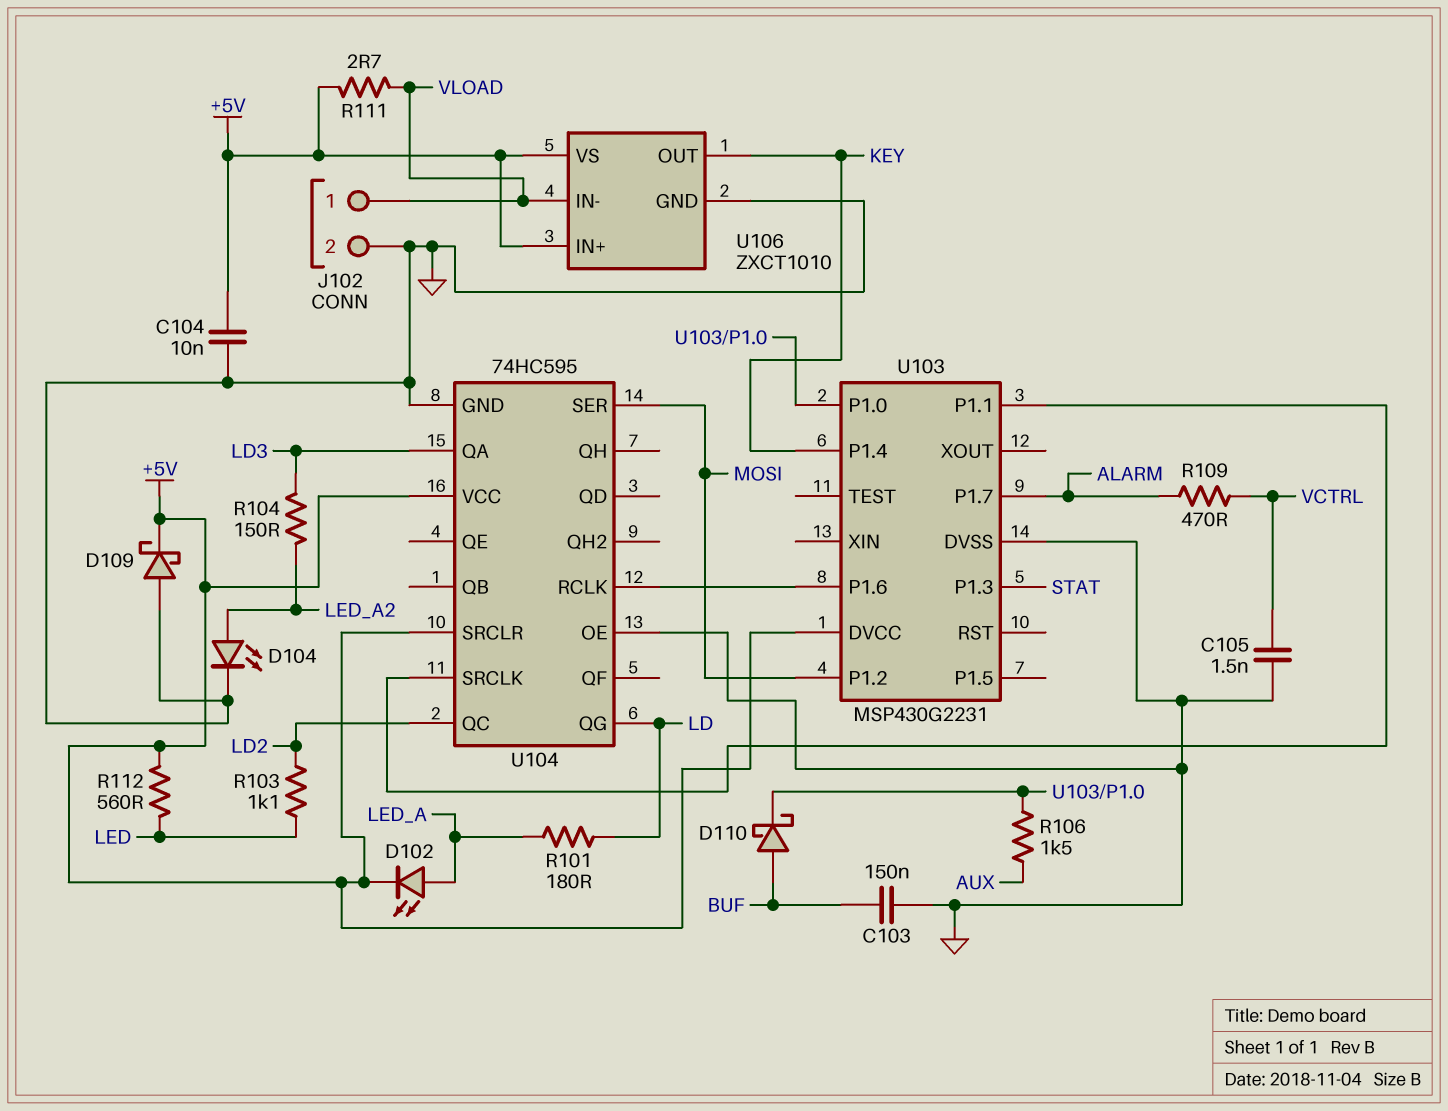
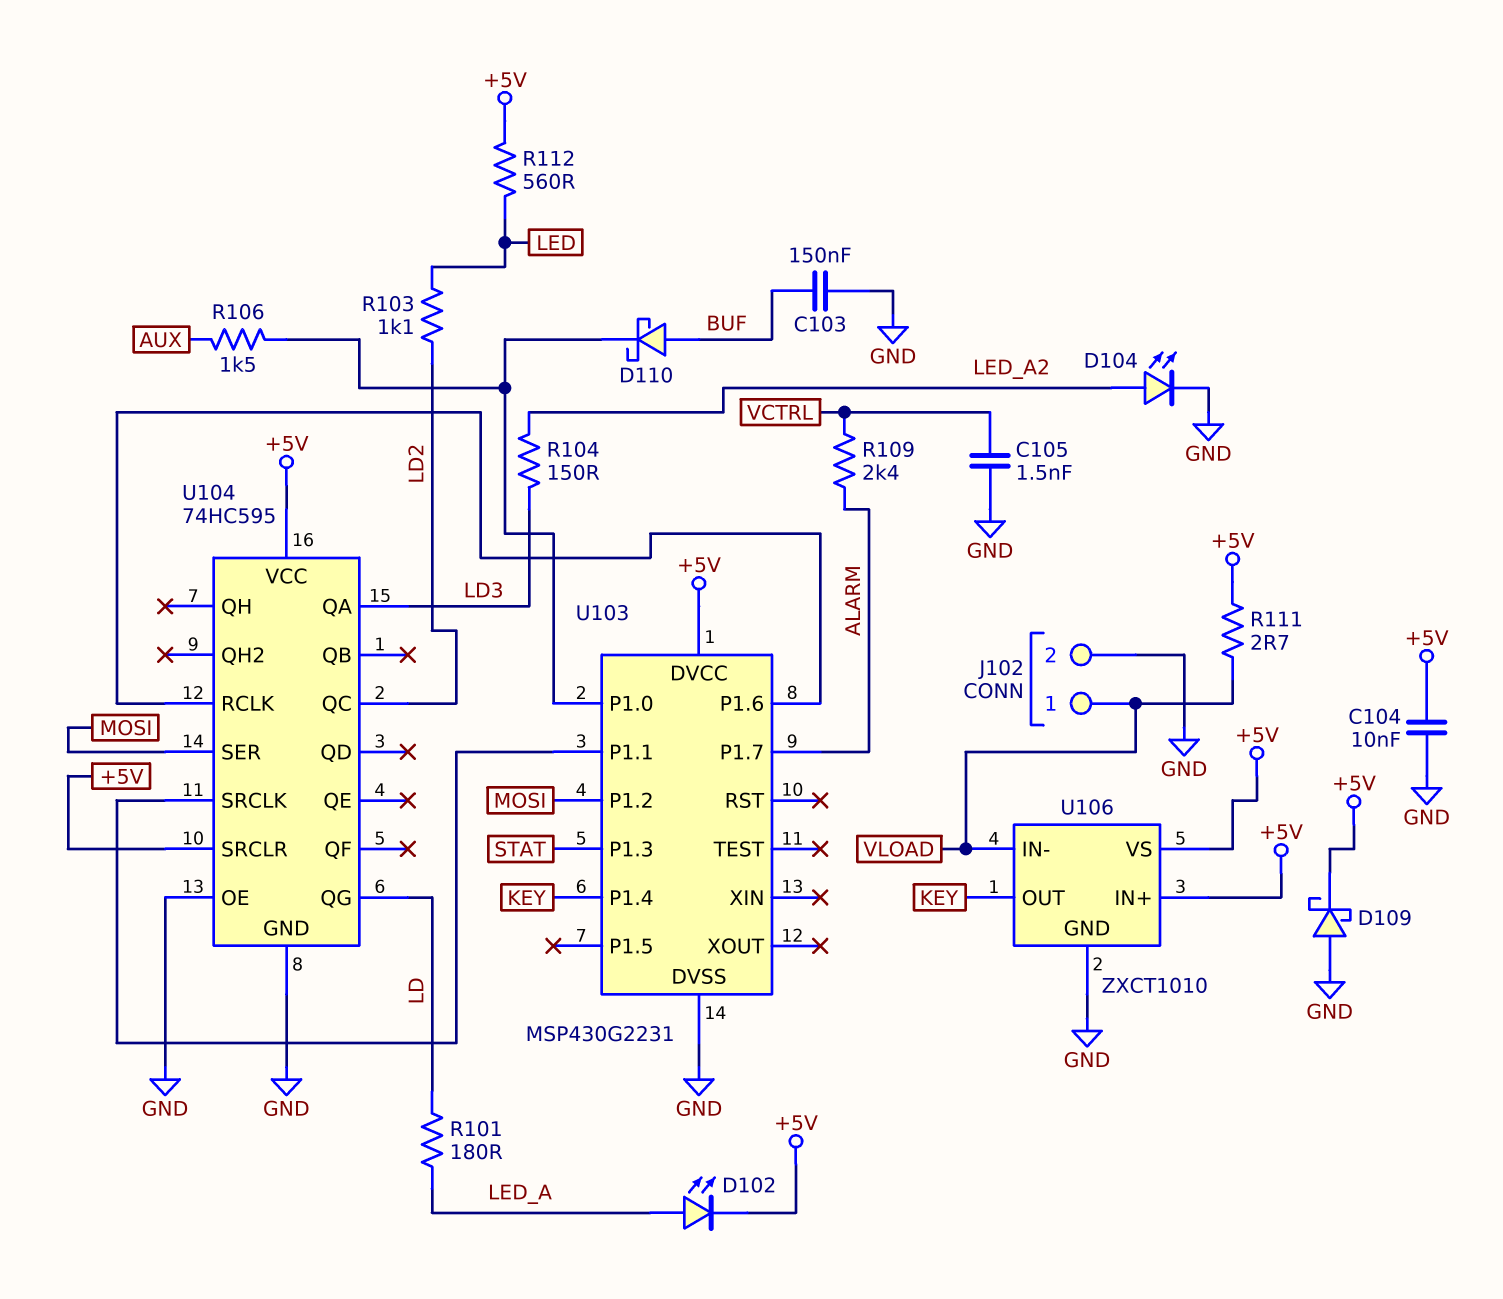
R109: 470 (ALARM, VCTRL) -> 2.4k (ALARM, VCTRL)

